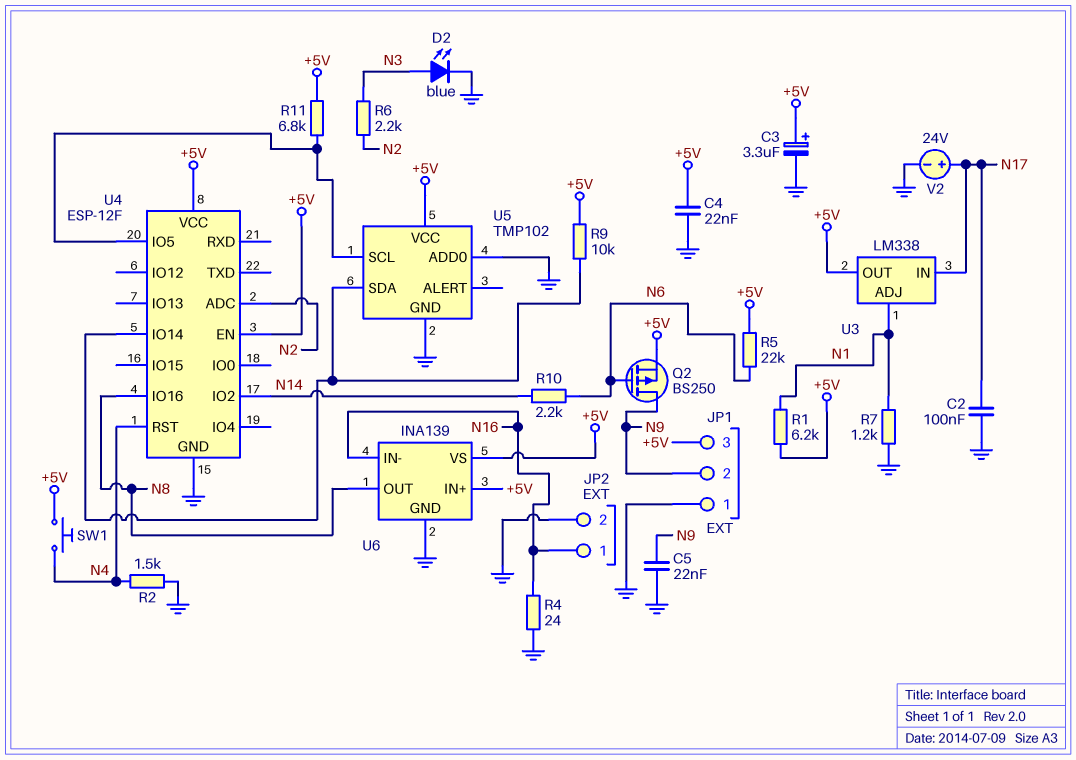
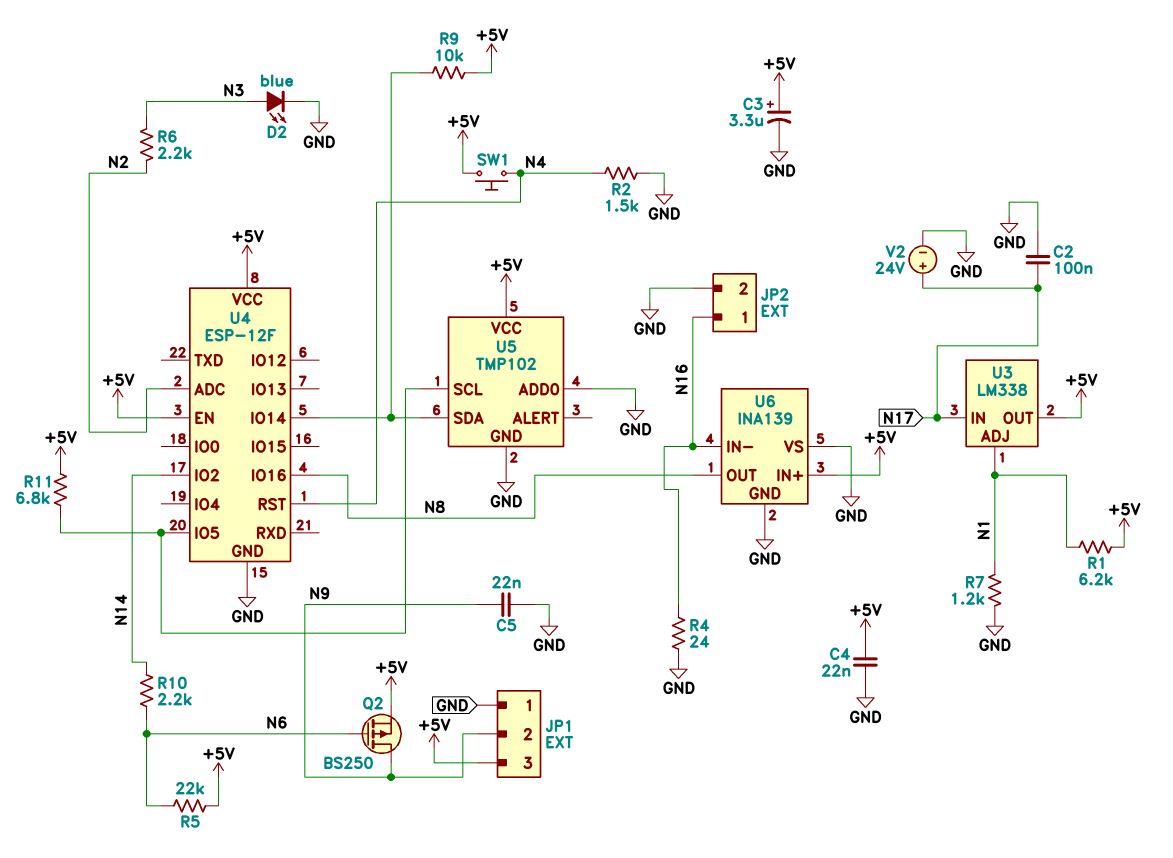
U6 pin VS: +5V -> GND

